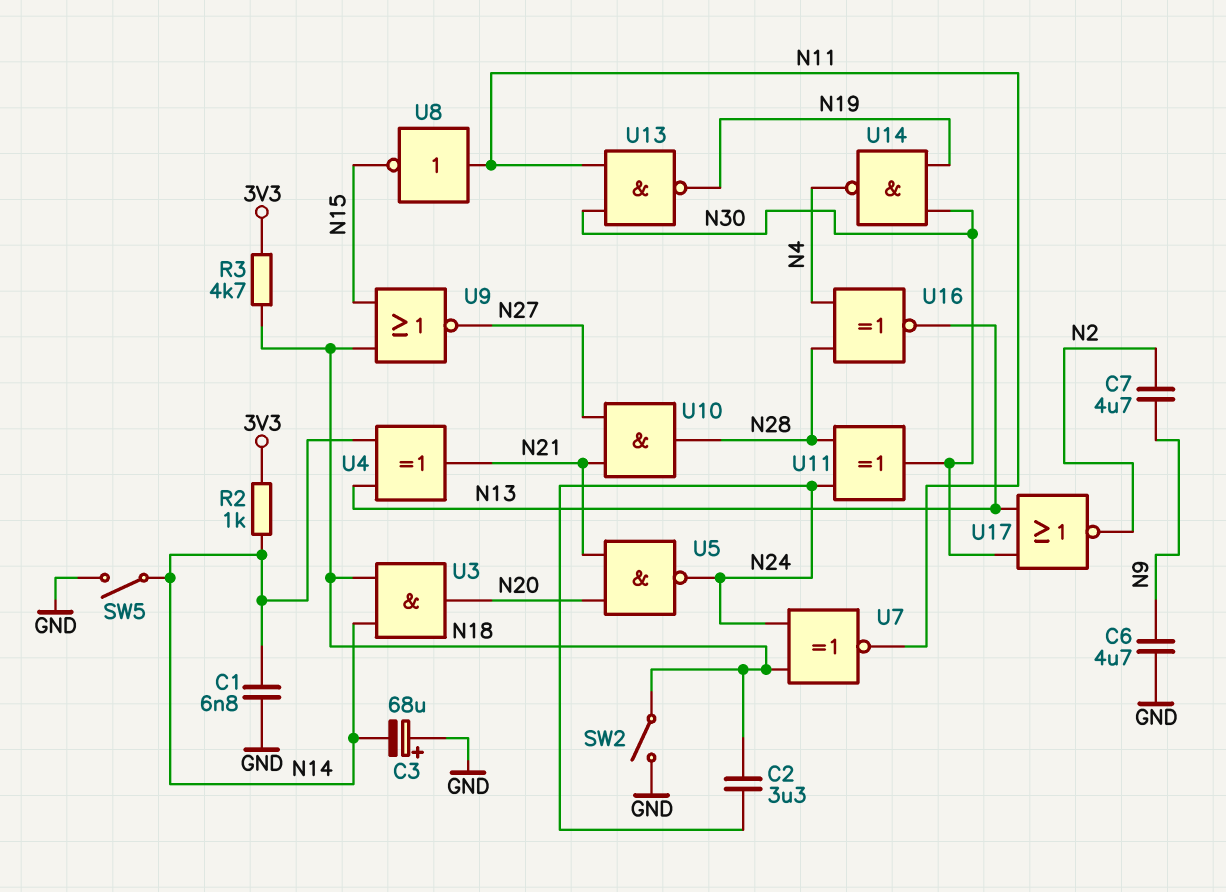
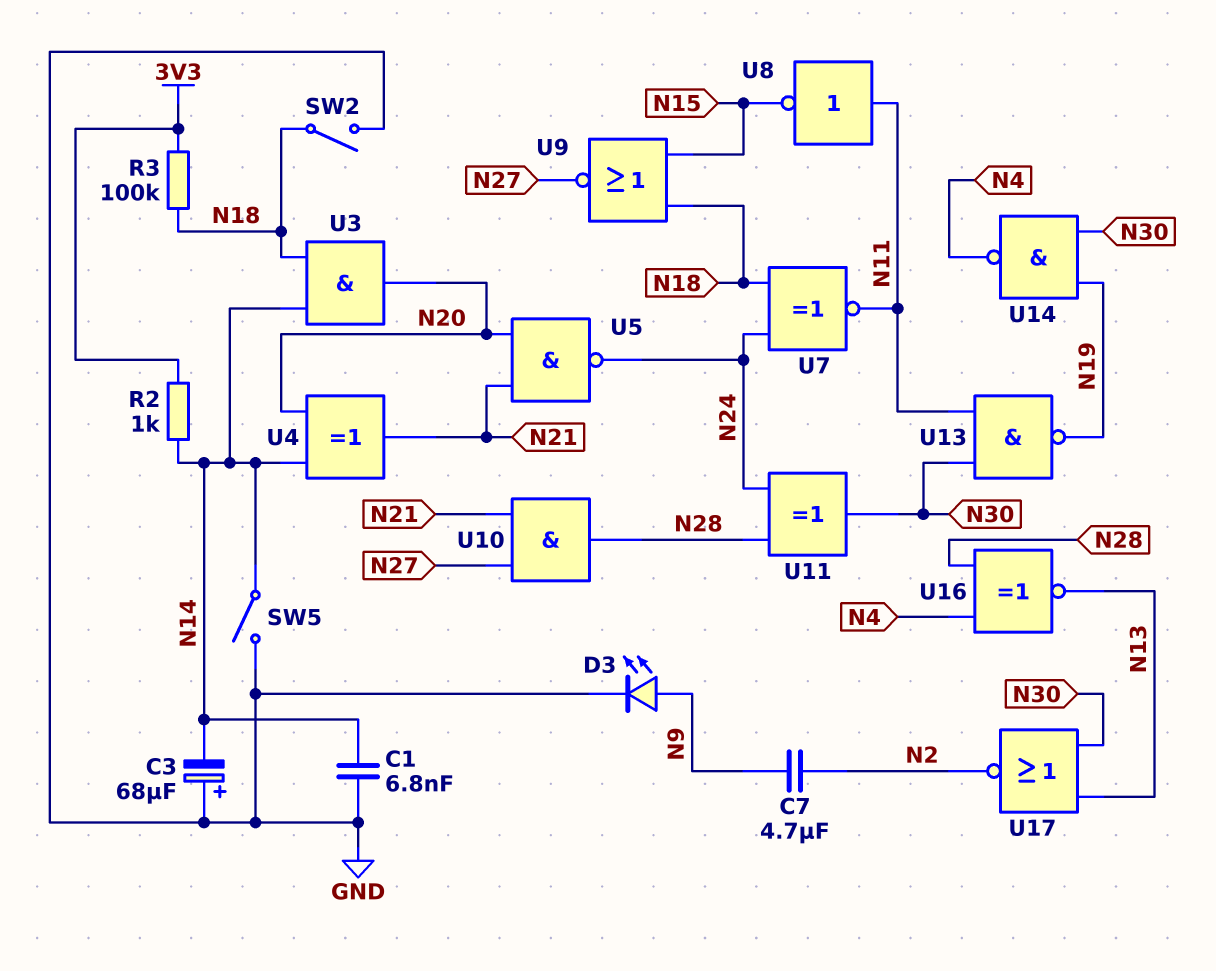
C2: 3.3uF (N18, N24) -> none
C6: 4.7uF (GND, N9) -> none
D3: none -> LED (A N9, K GND)
R3: 4.7k (3V3, N18) -> 100k (3V3, N18)
U4: XOR (in N13, in N14, out N21) -> XOR (in N14, in N20, out N21)

